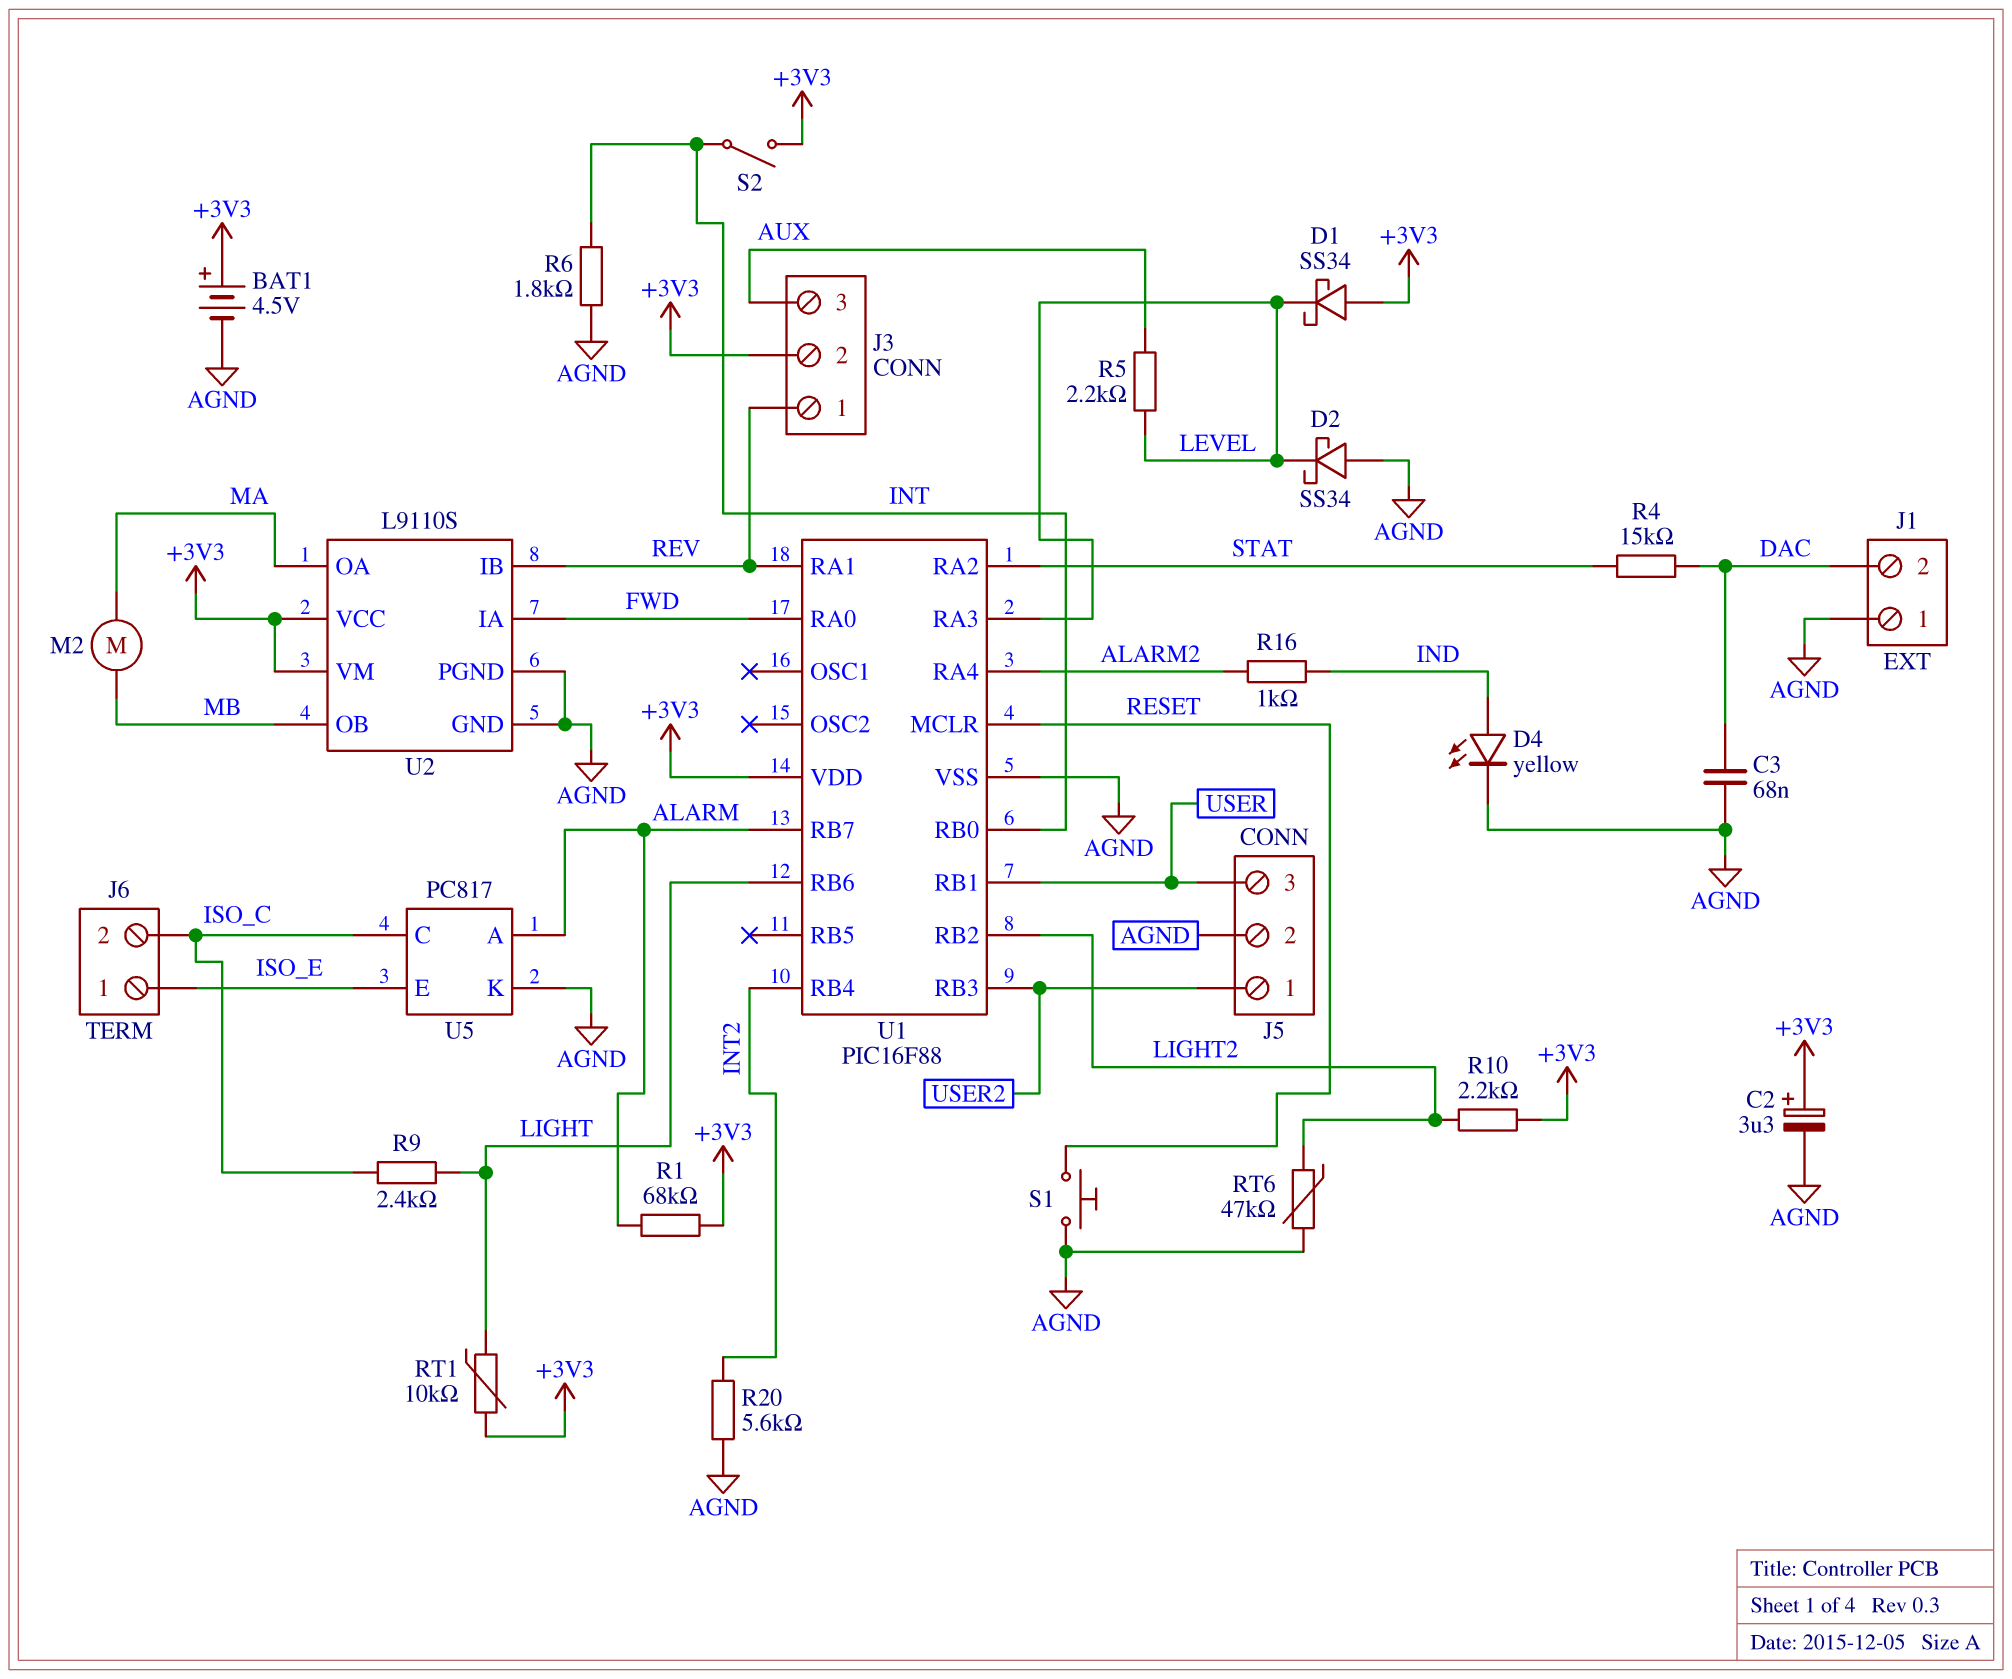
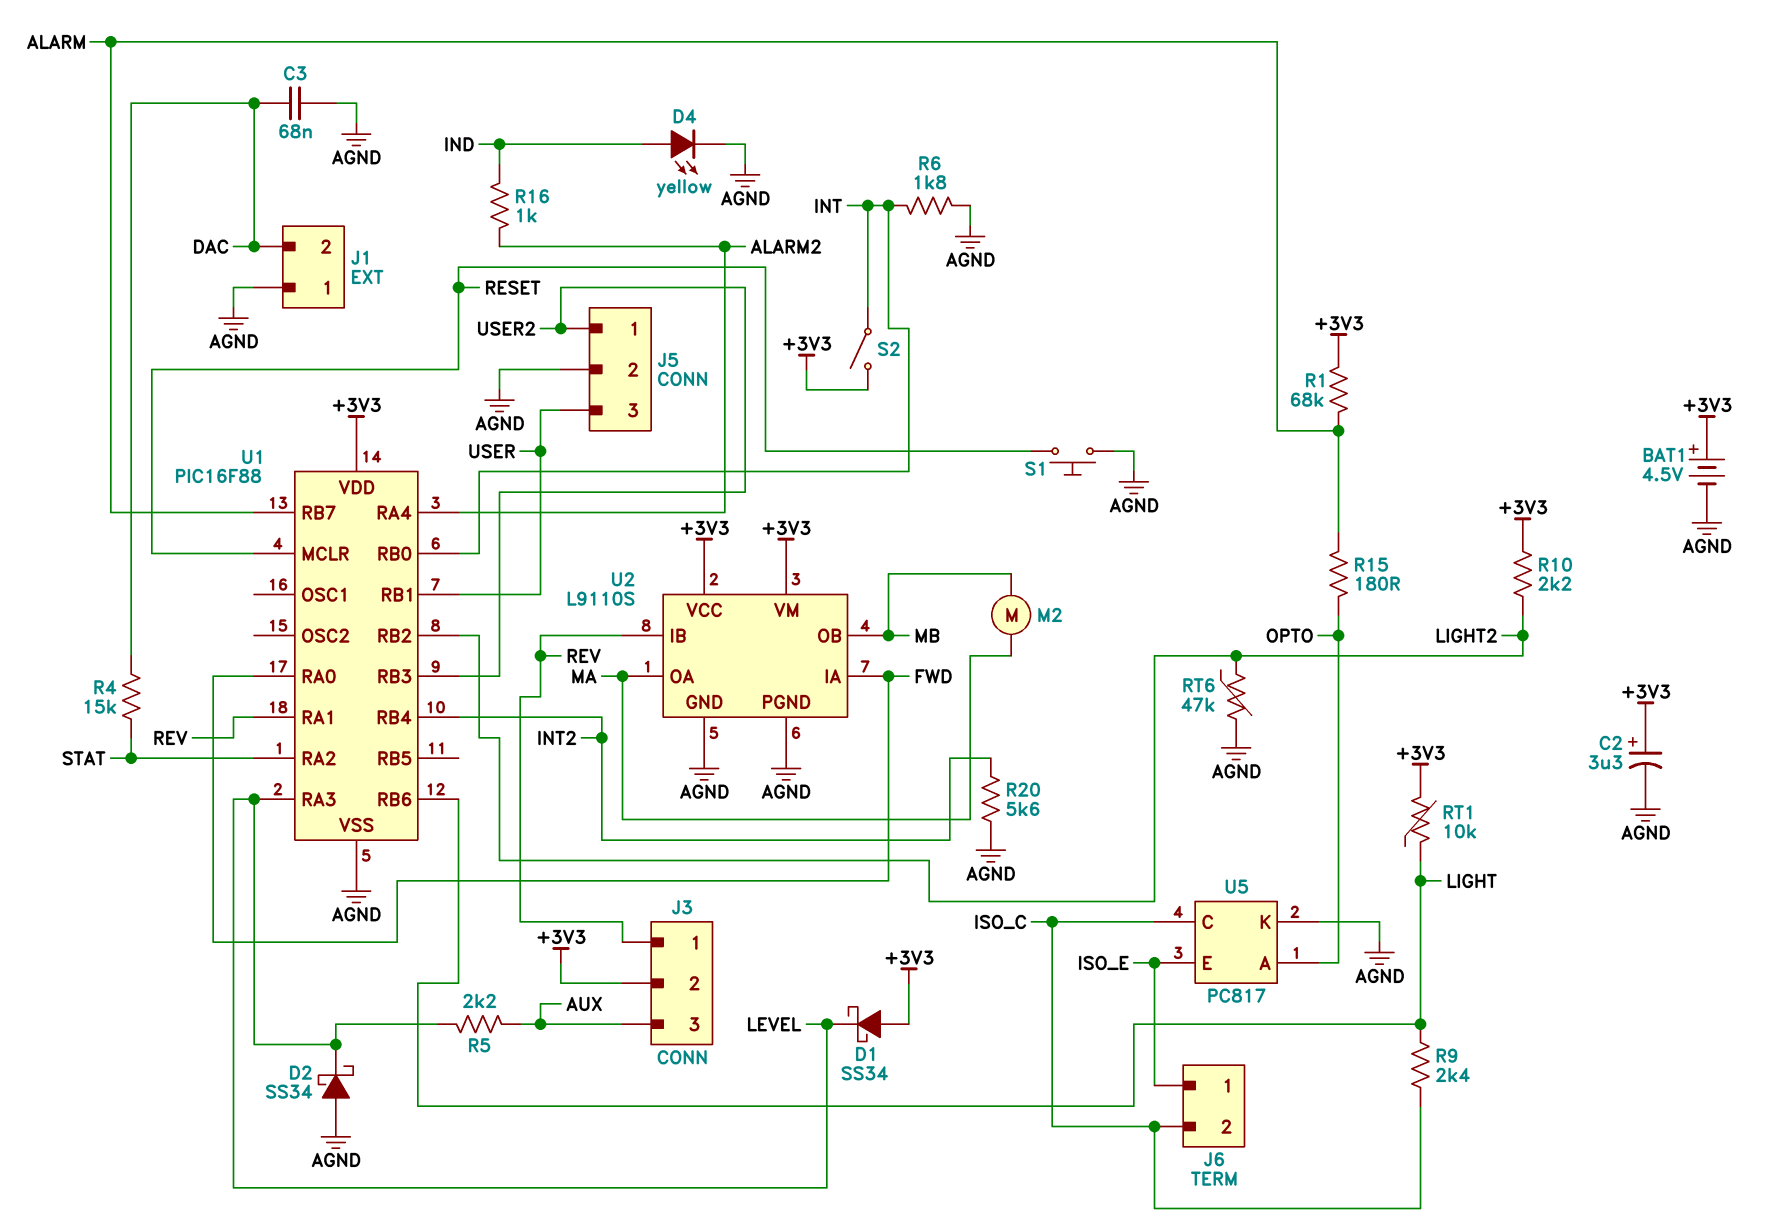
R15: none -> 180 (ALARM, OPTO)
U5 pin A: ALARM -> OPTO

